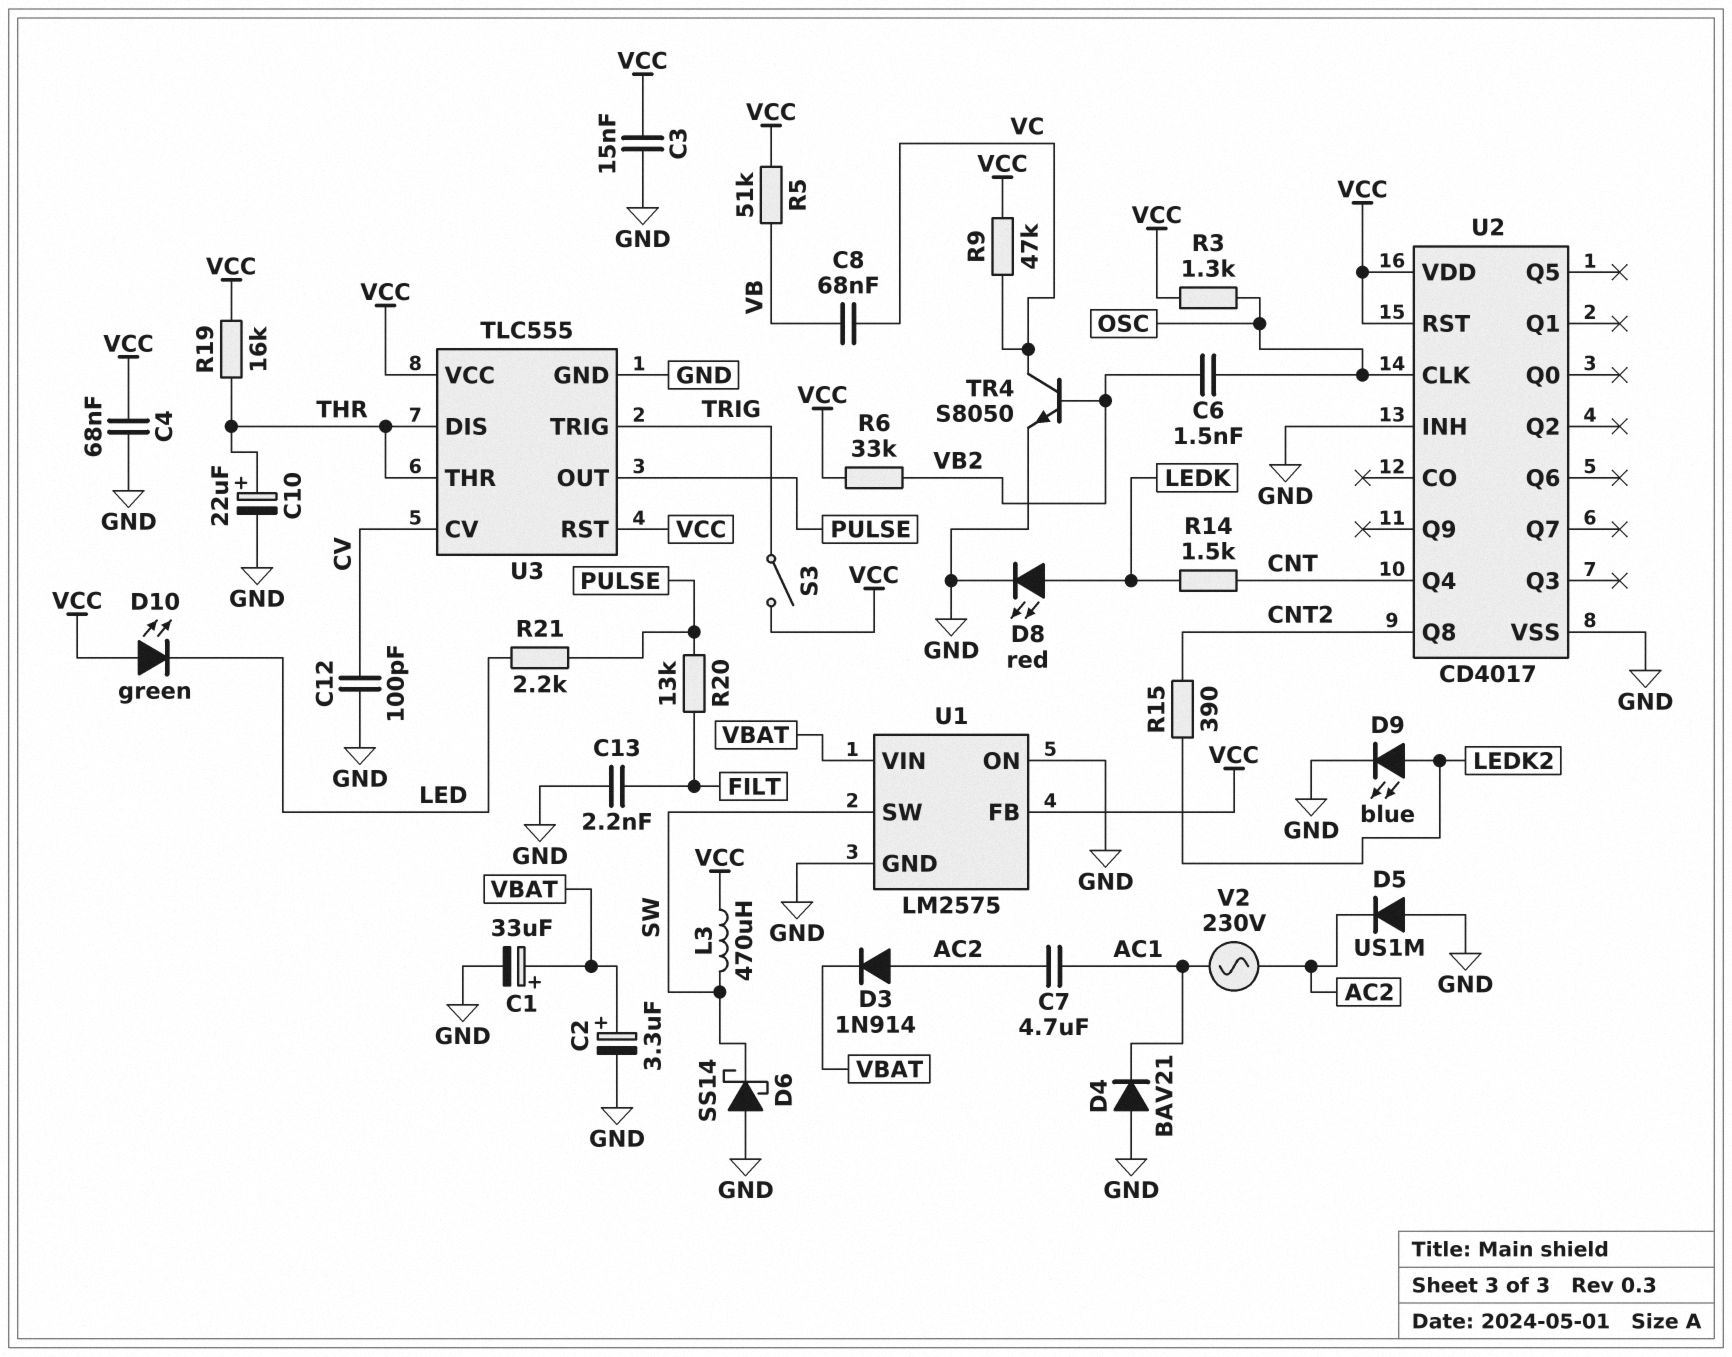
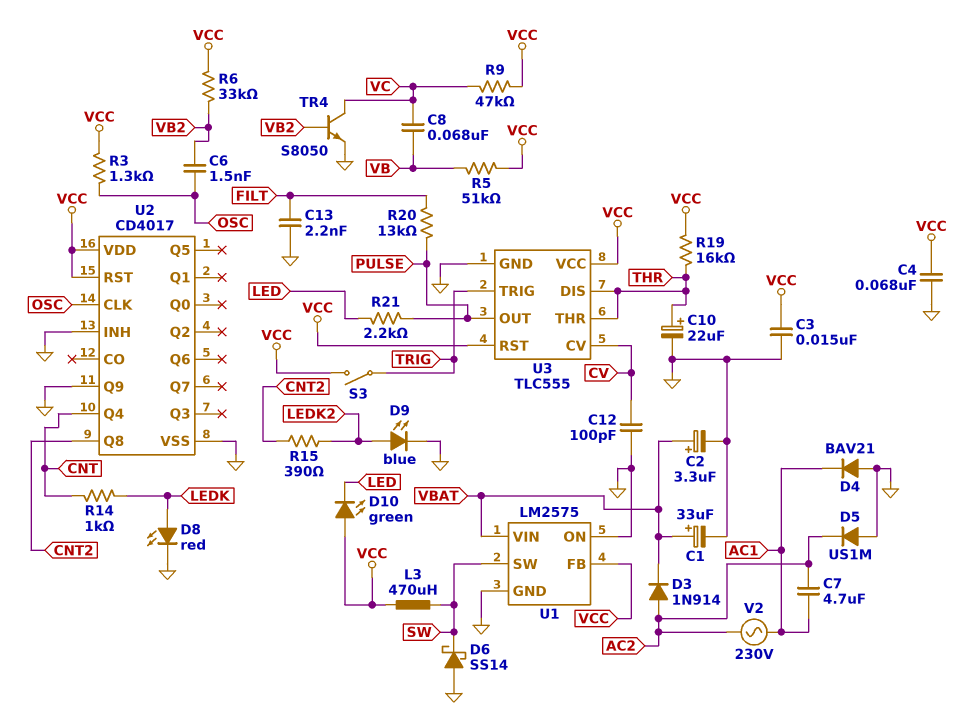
R14: 1.5k (CNT, LEDK) -> 1k (CNT, LEDK)
U2 pin Q9: none -> GND

